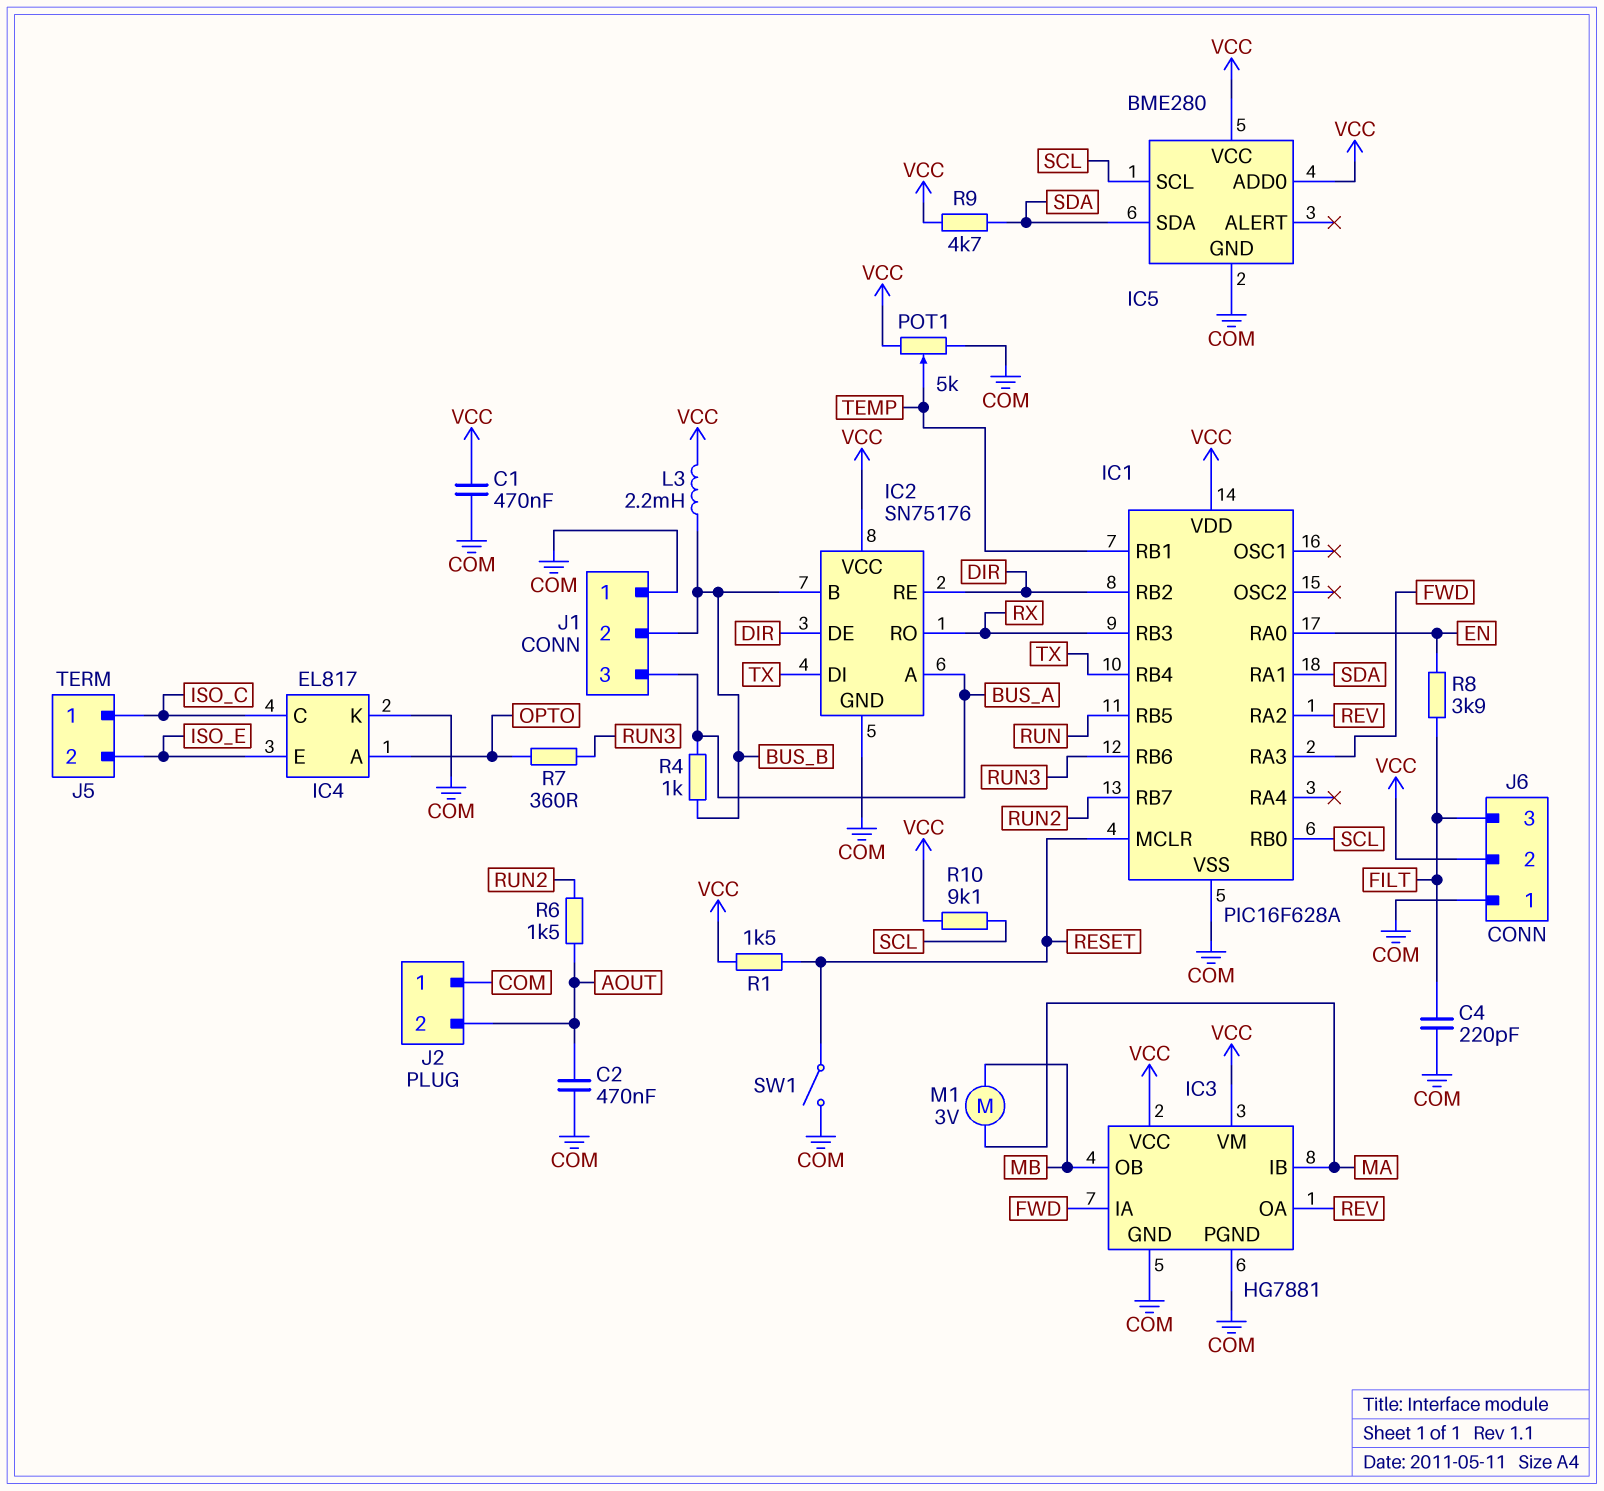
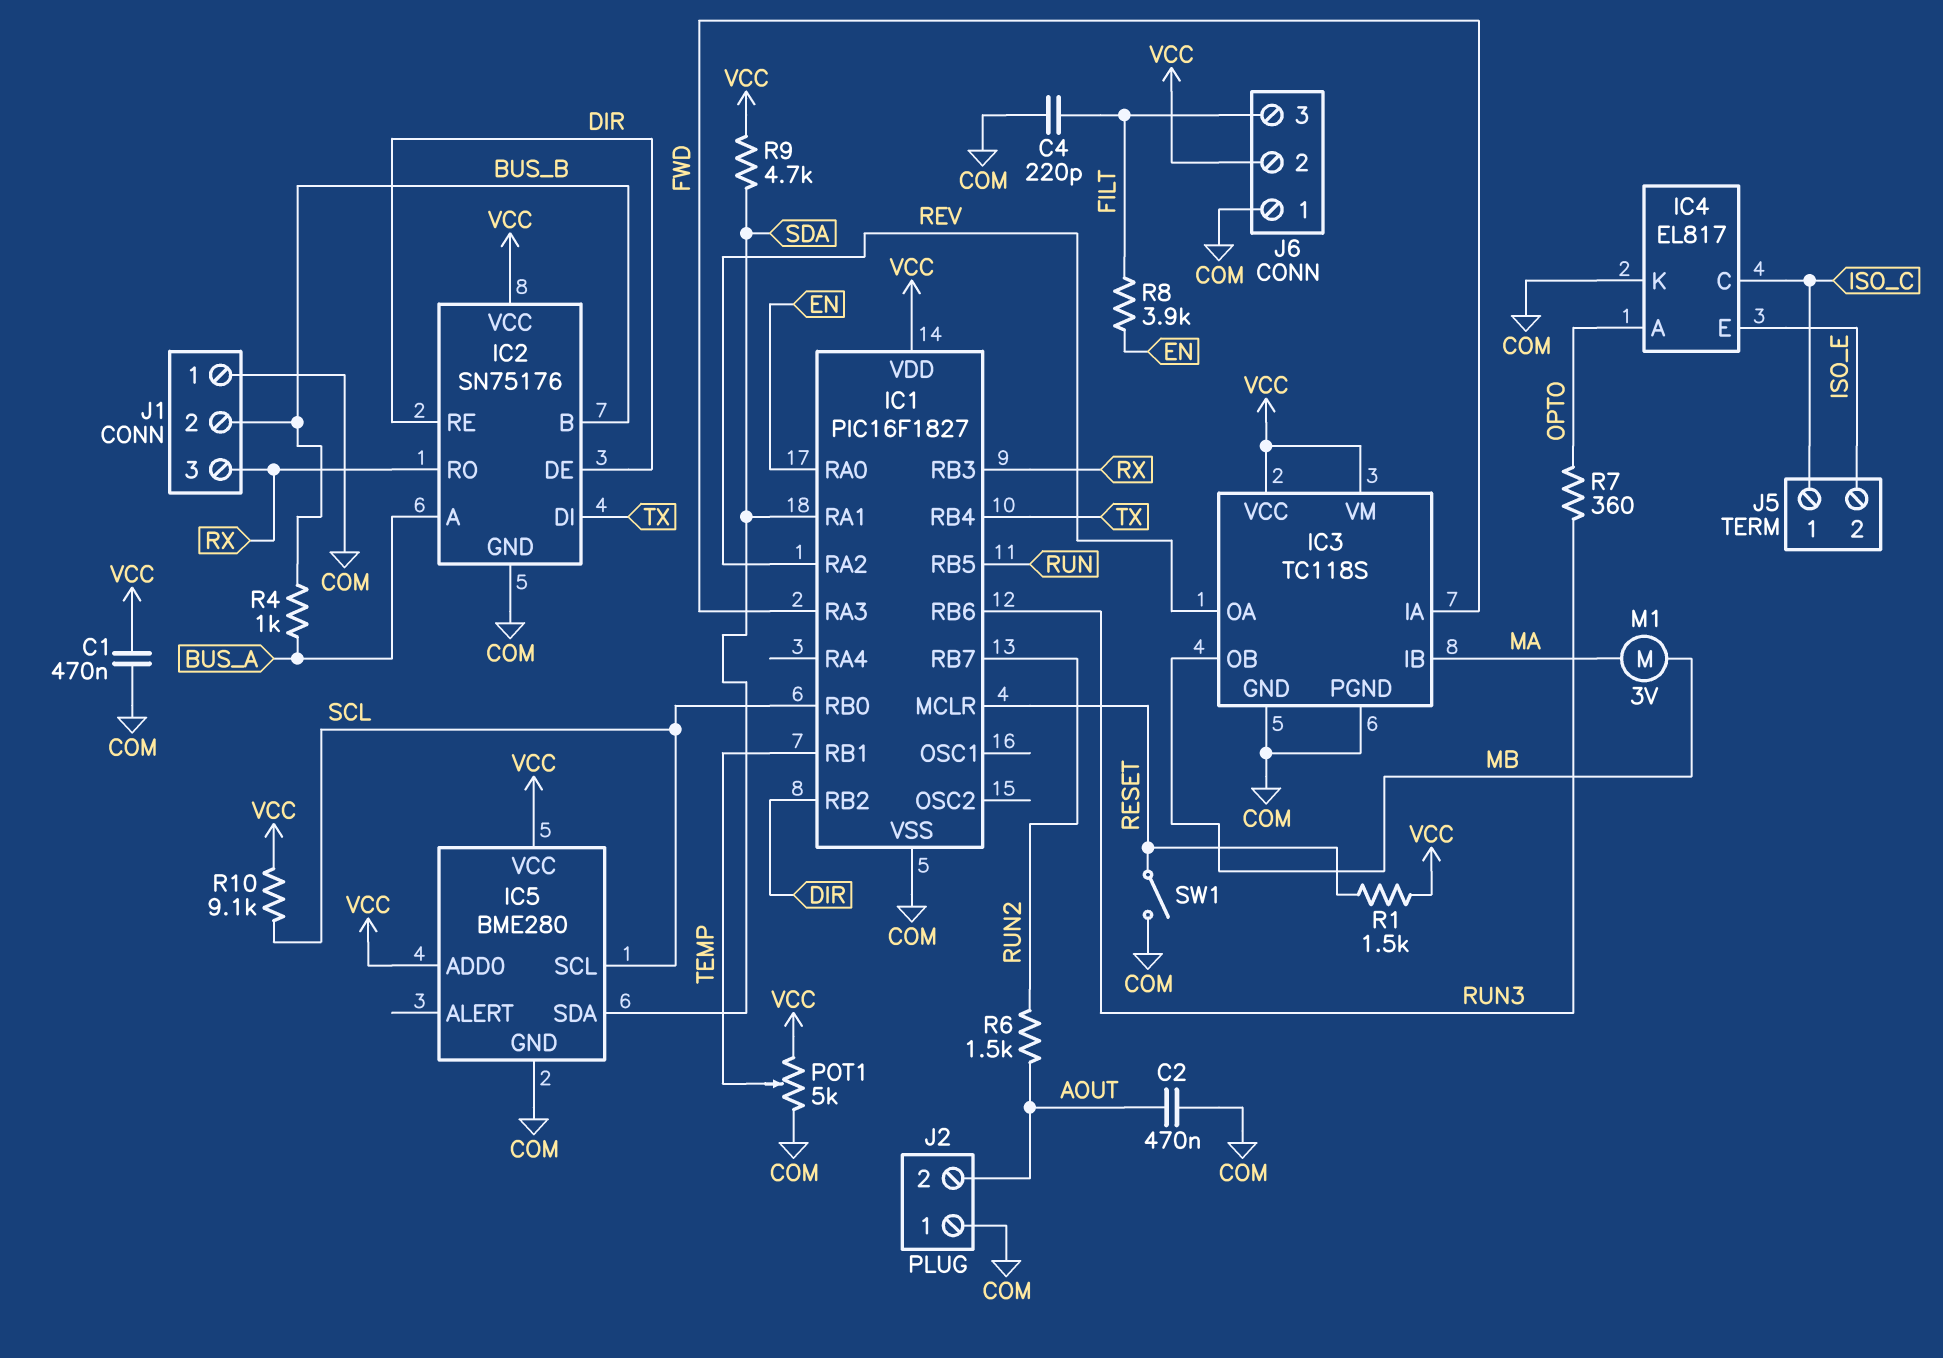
IC1: PIC16F628A -> PIC16F1827
IC3: HG7881 -> TC118S
J1 pin 3: BUS_A -> RX
L3: 2.2mH (BUS_B, VCC) -> none

